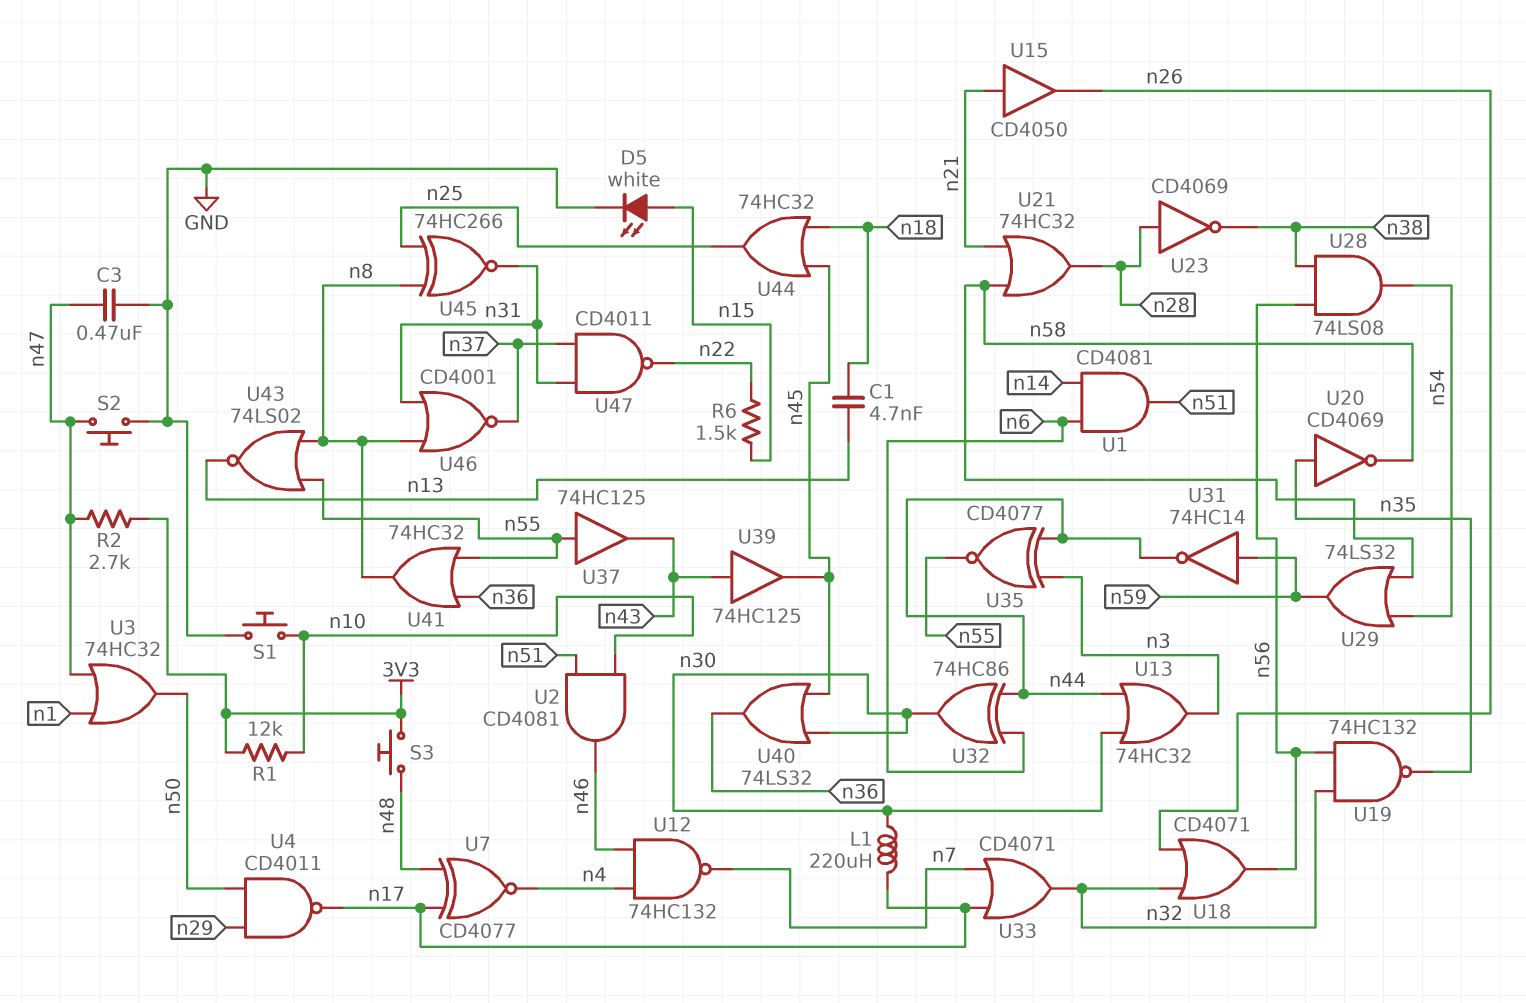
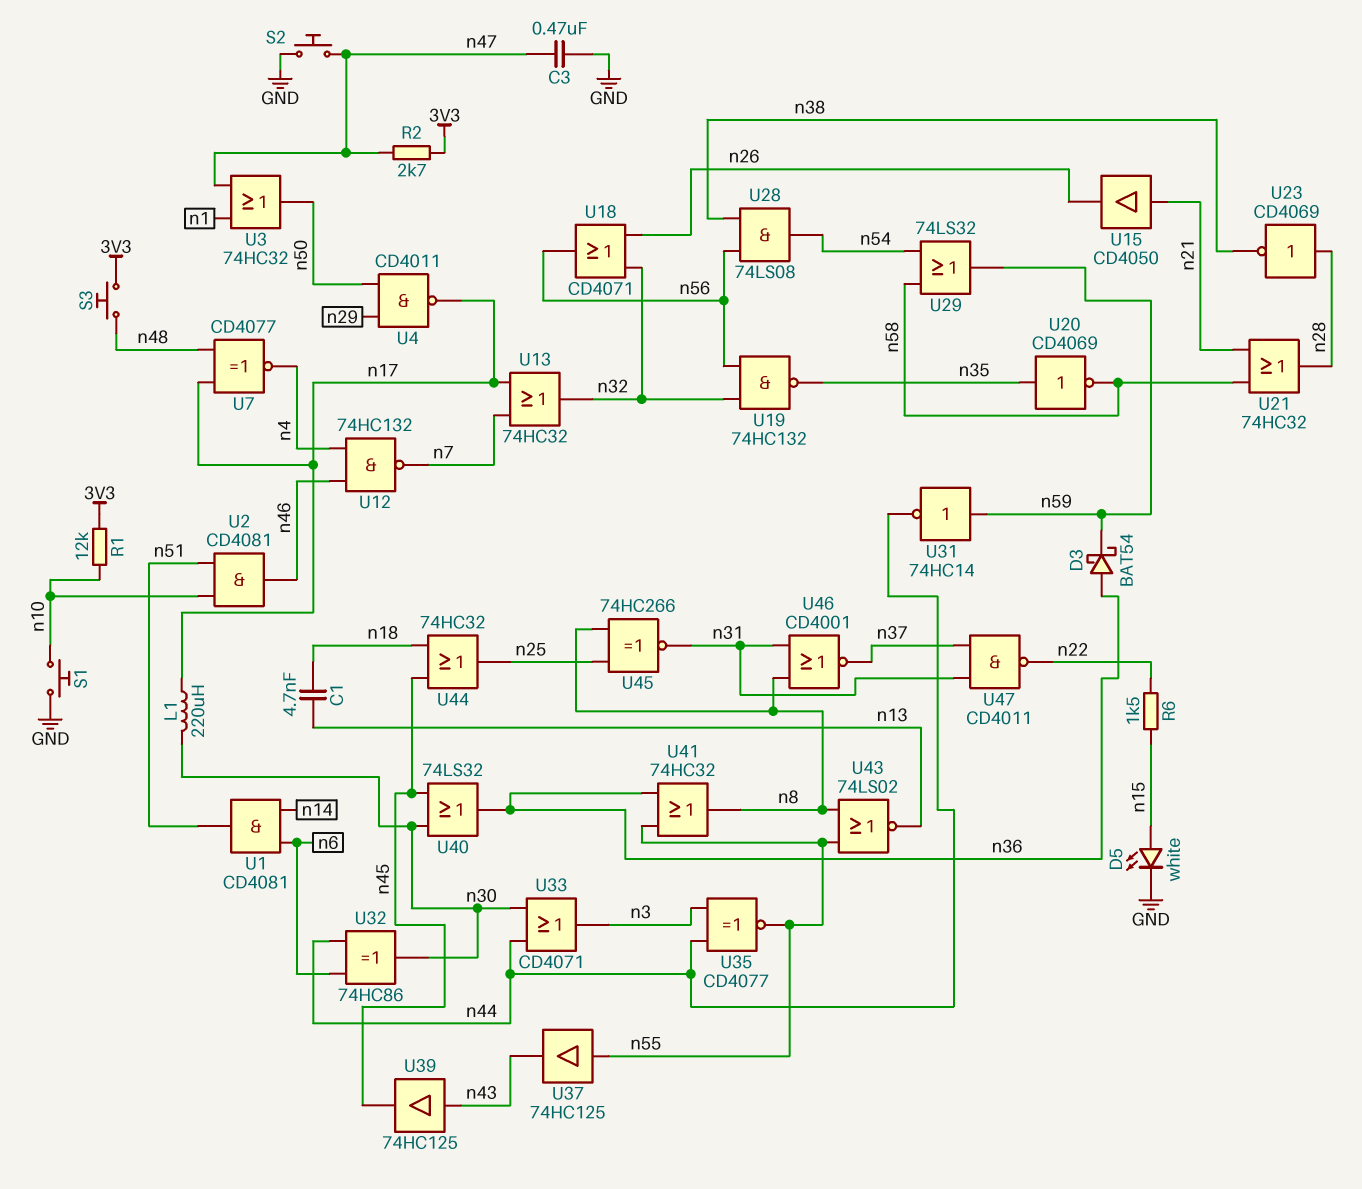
D3: none -> schottky BAT54 (A n36, K n59)
U13: OR 74HC32 (in n30, in n44, out n3) -> OR 74HC32 (in n7, in n17, out n32)
U33: OR CD4071 (in n7, in n17, out n32) -> OR CD4071 (in n30, in n44, out n3)

